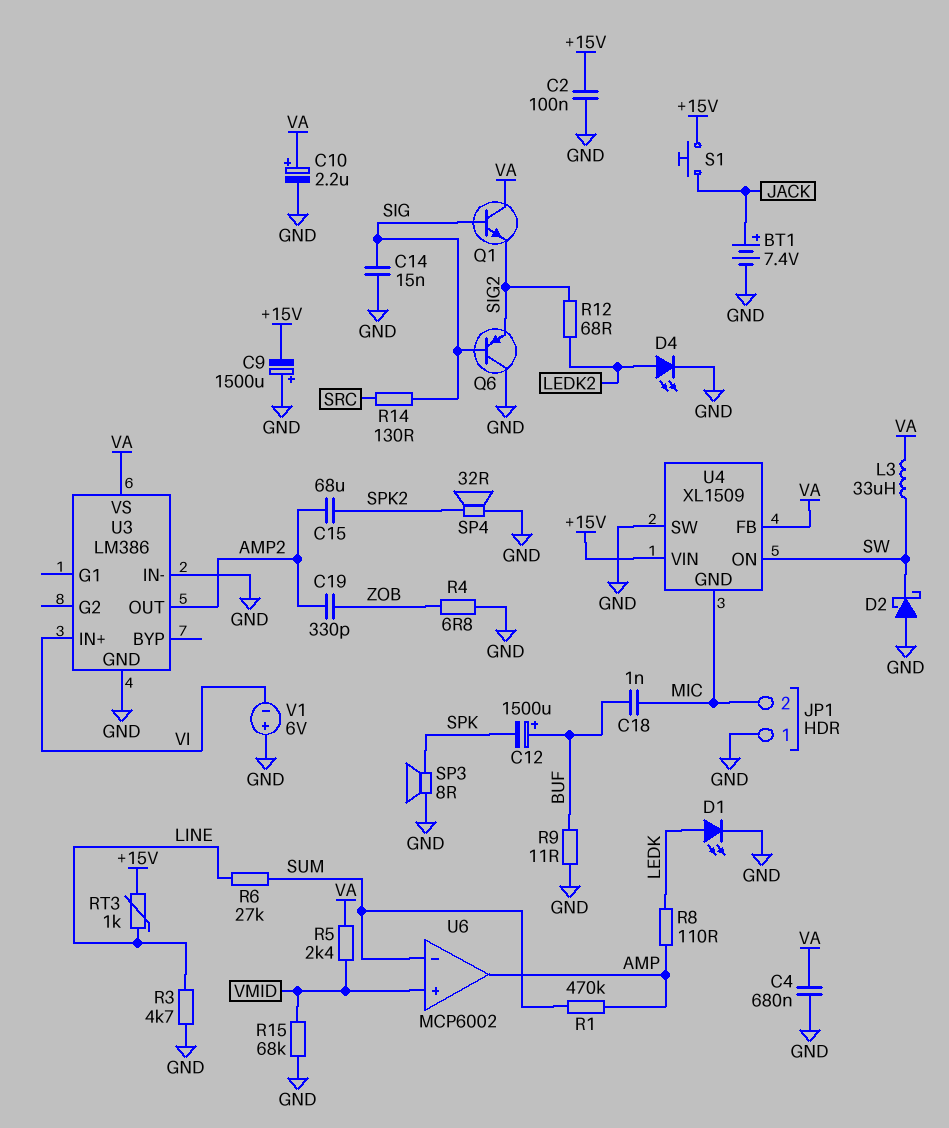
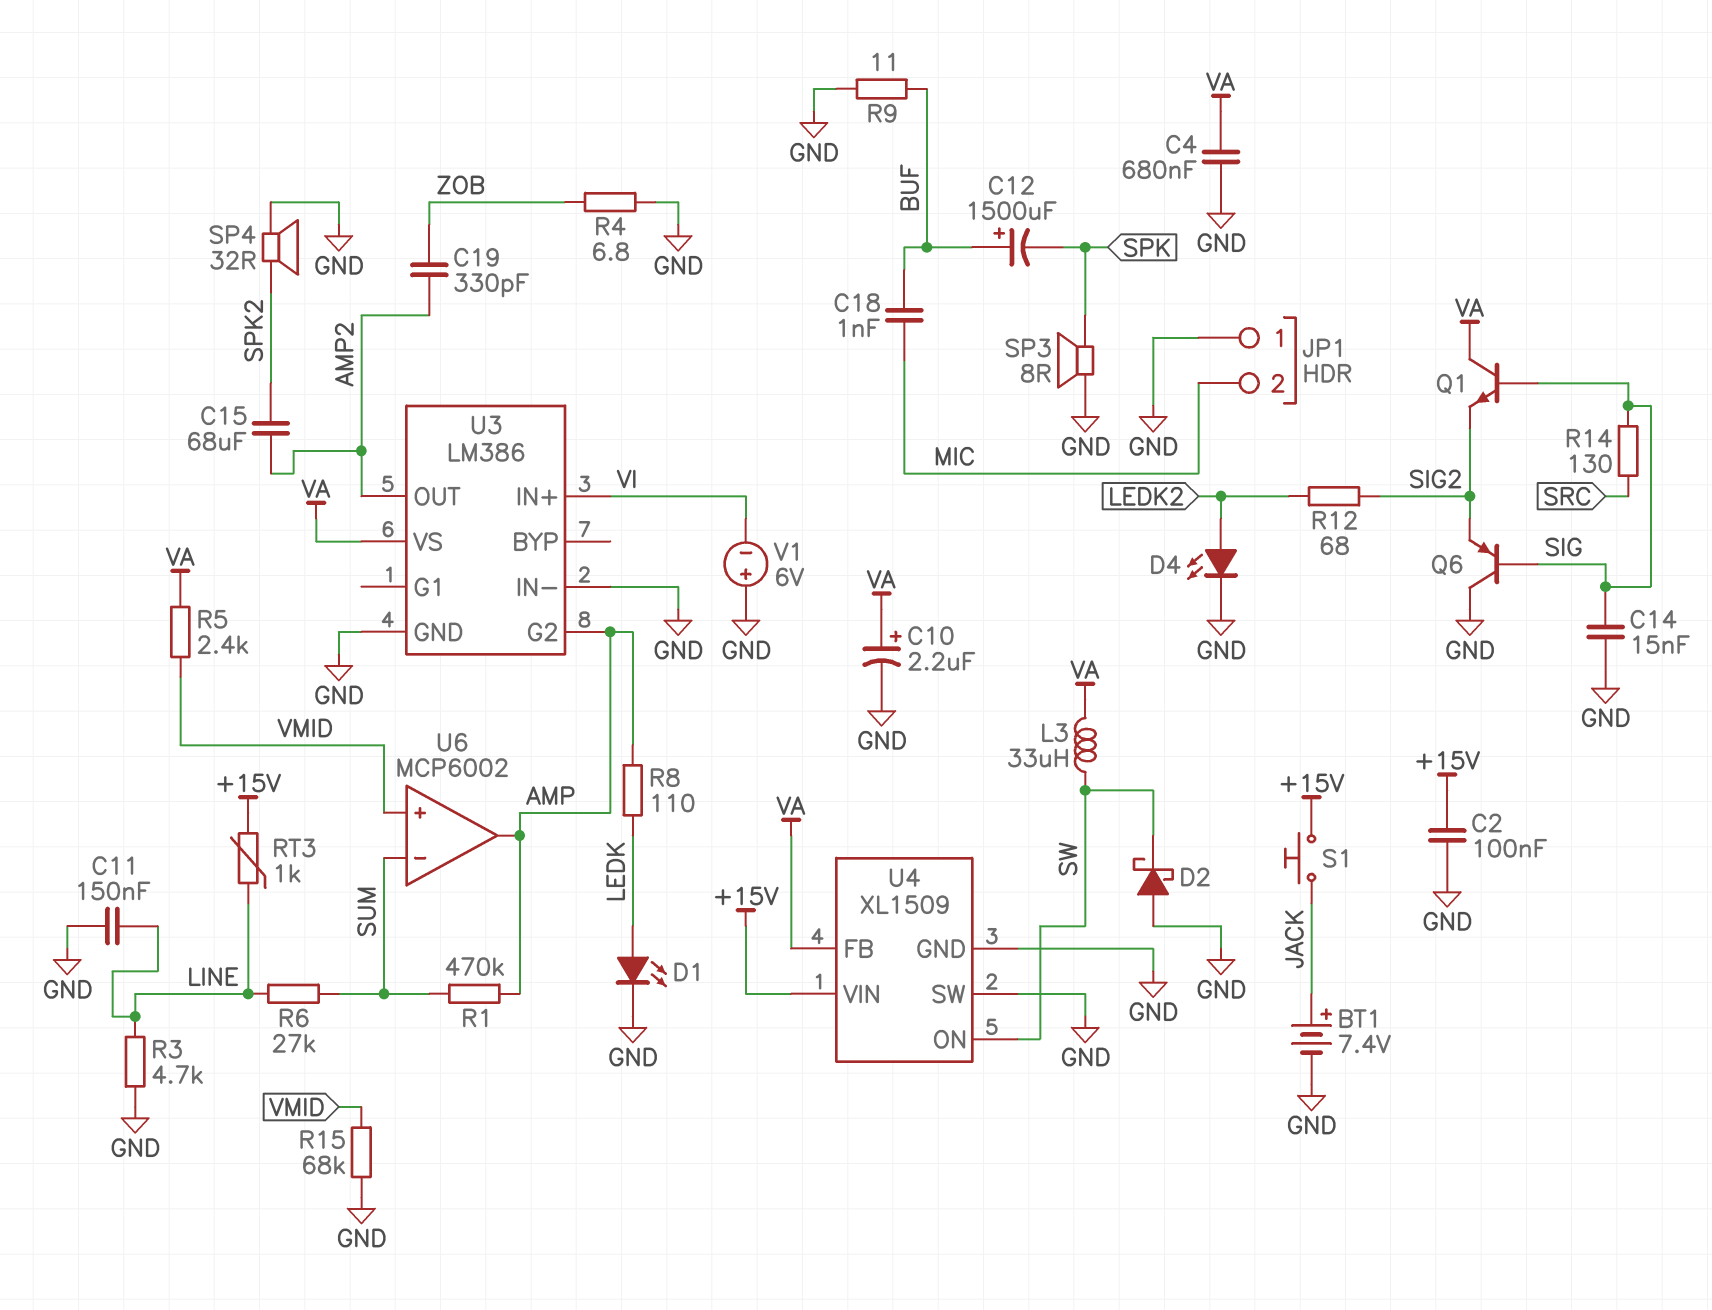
C9: 1500uF (plus GND, minus +15V) -> none
C11: none -> 150nF (GND, LINE)
U3 pin G2: none -> AMP
U4 pin GND: MIC -> GND

